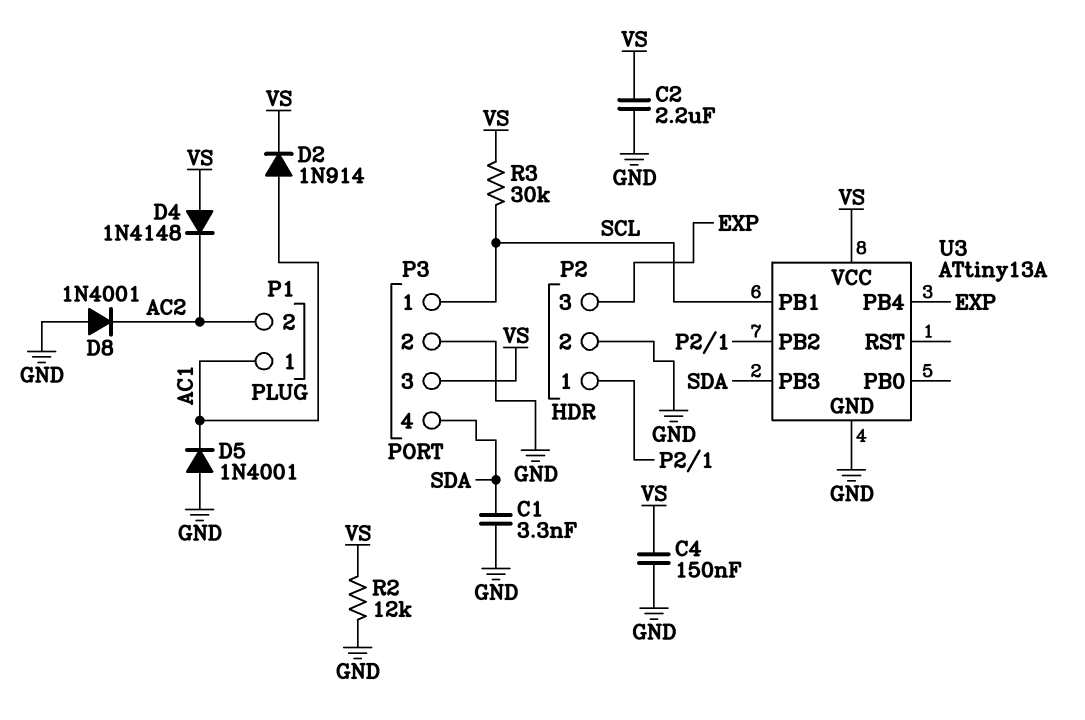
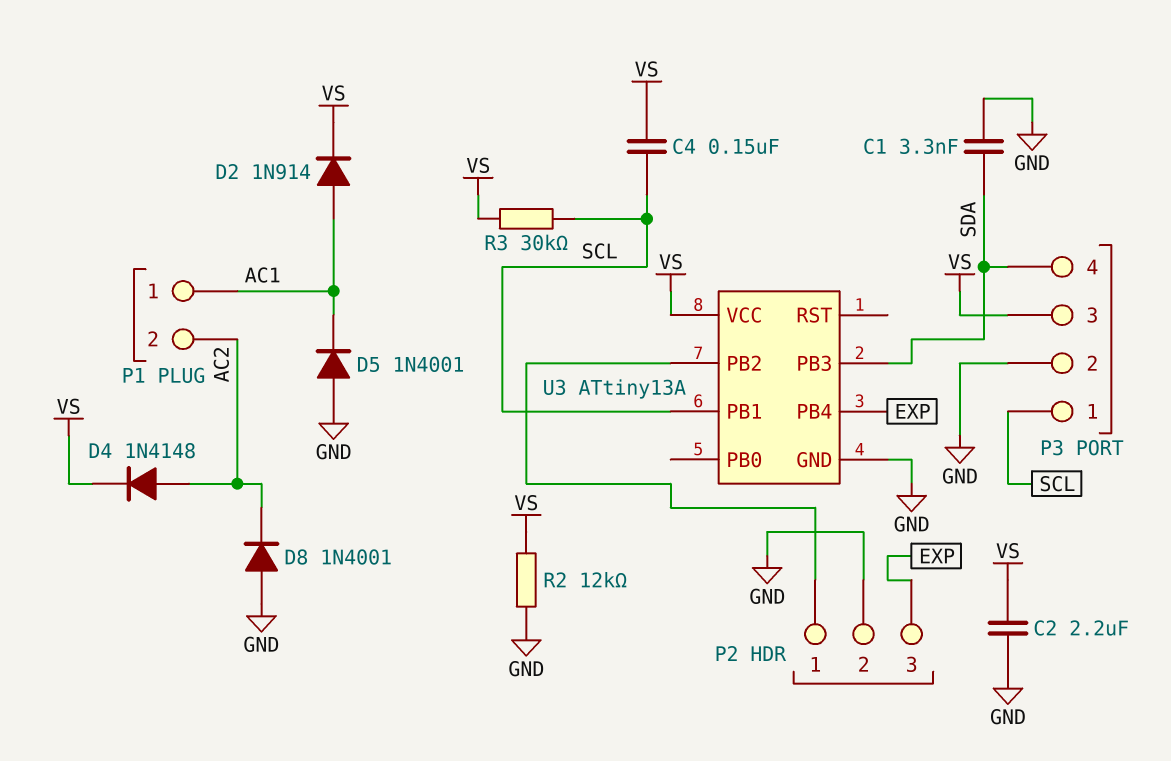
C4: 150nF (GND, VS) -> 150nF (SCL, VS)
D4: diode 1N4148 (A VS, K AC2) -> diode 1N4148 (A AC2, K VS)

